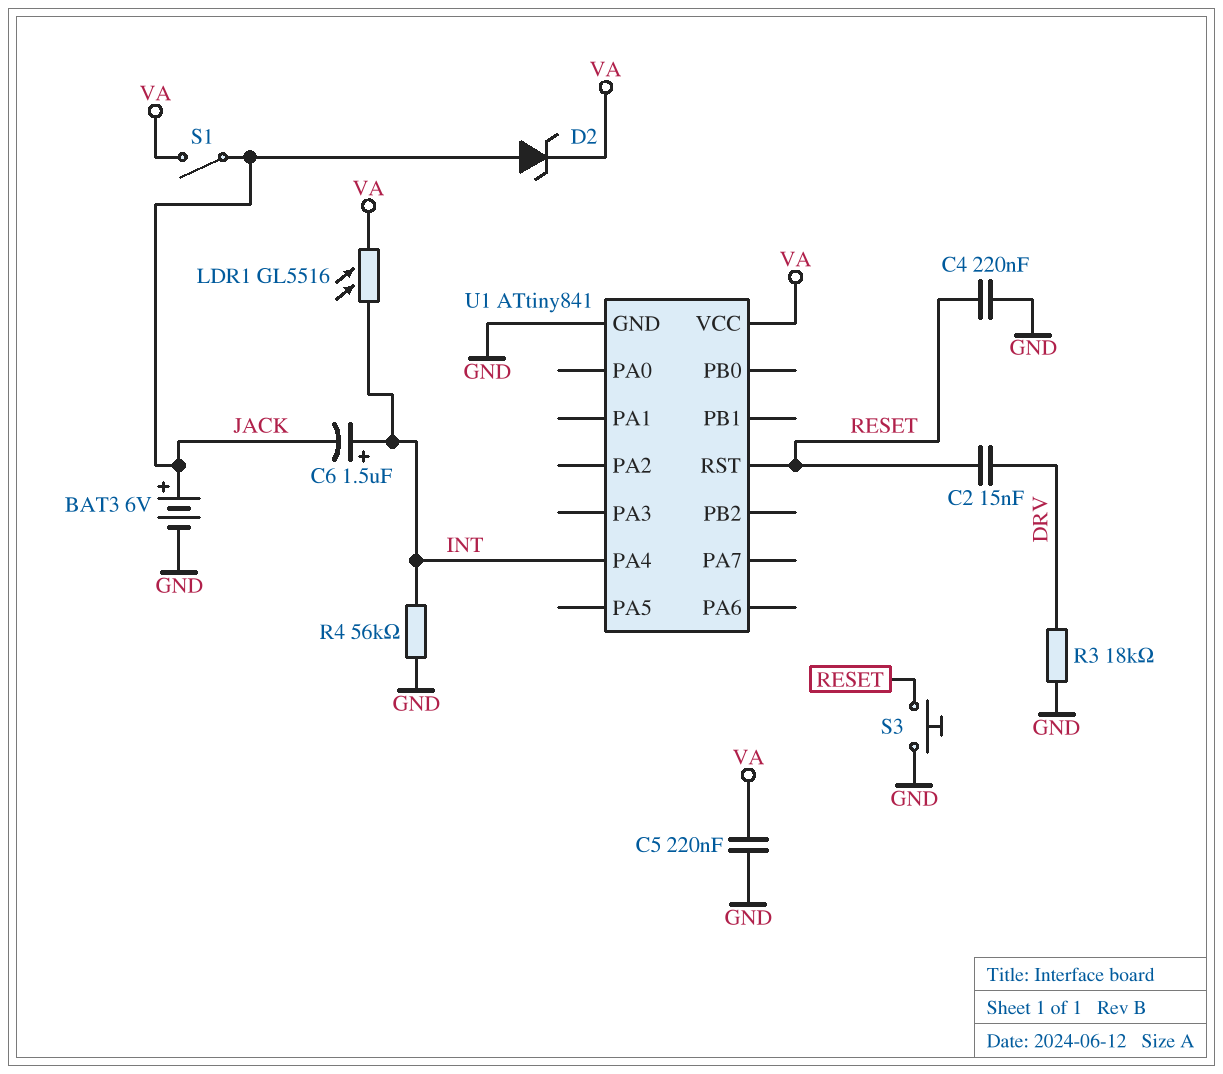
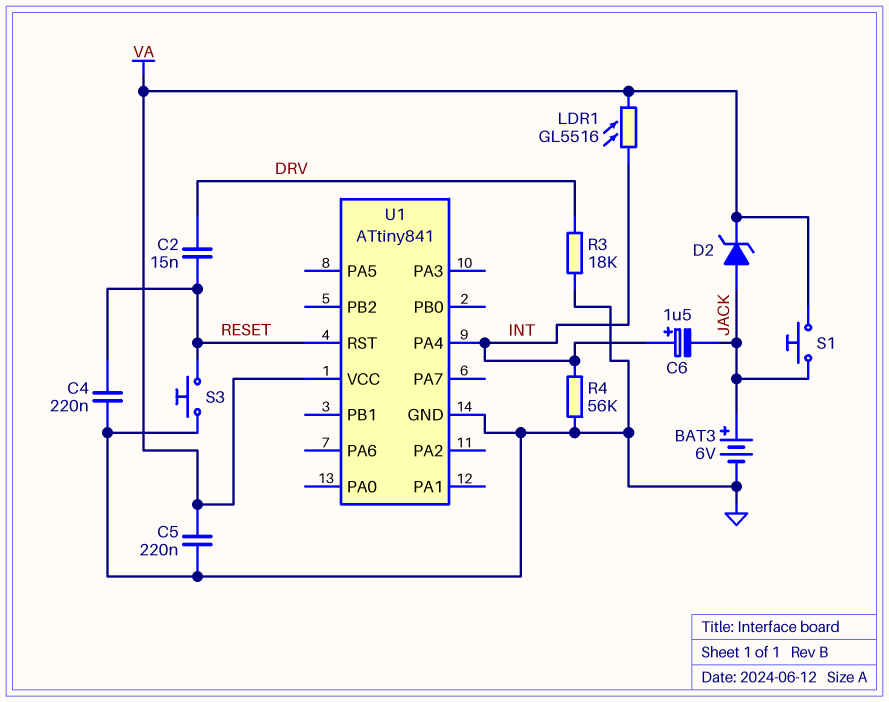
S1: switch (JACK, VA) -> button (JACK, VA)

